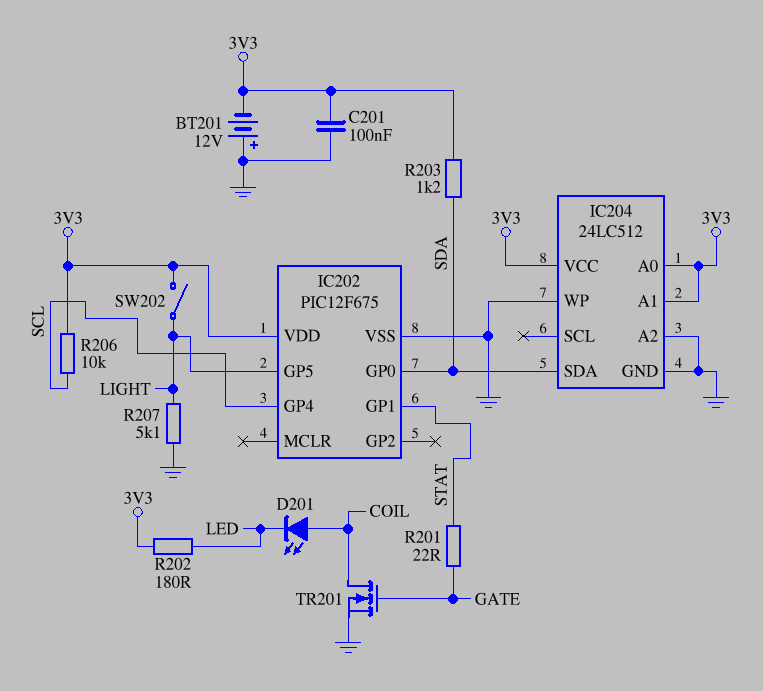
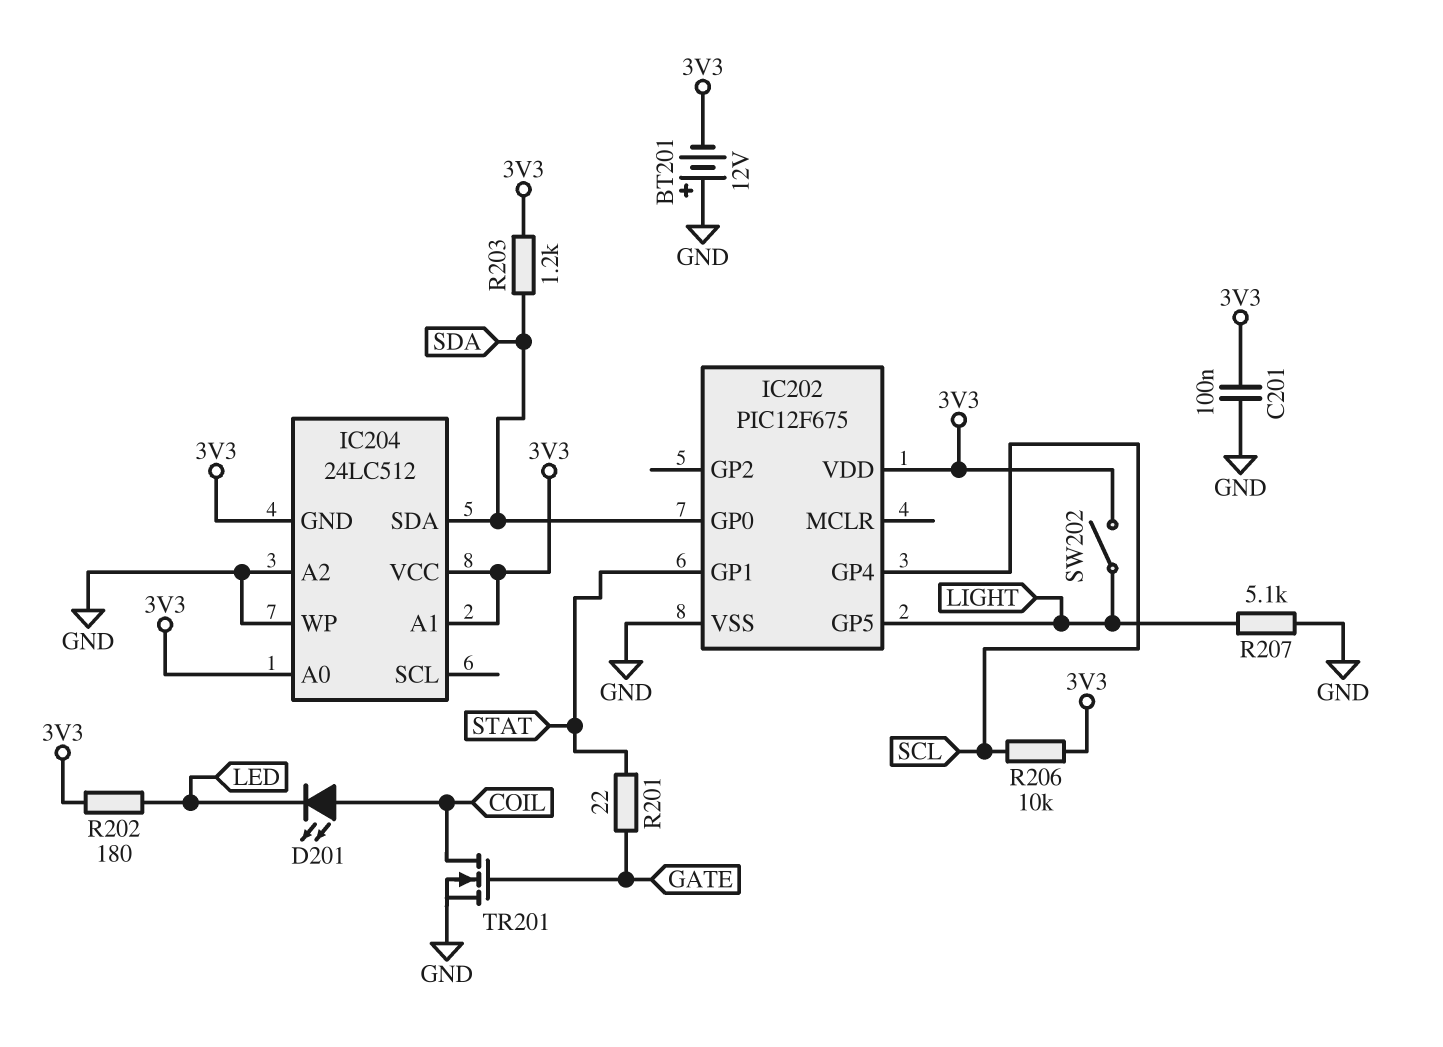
IC204 pin GND: GND -> 3V3

